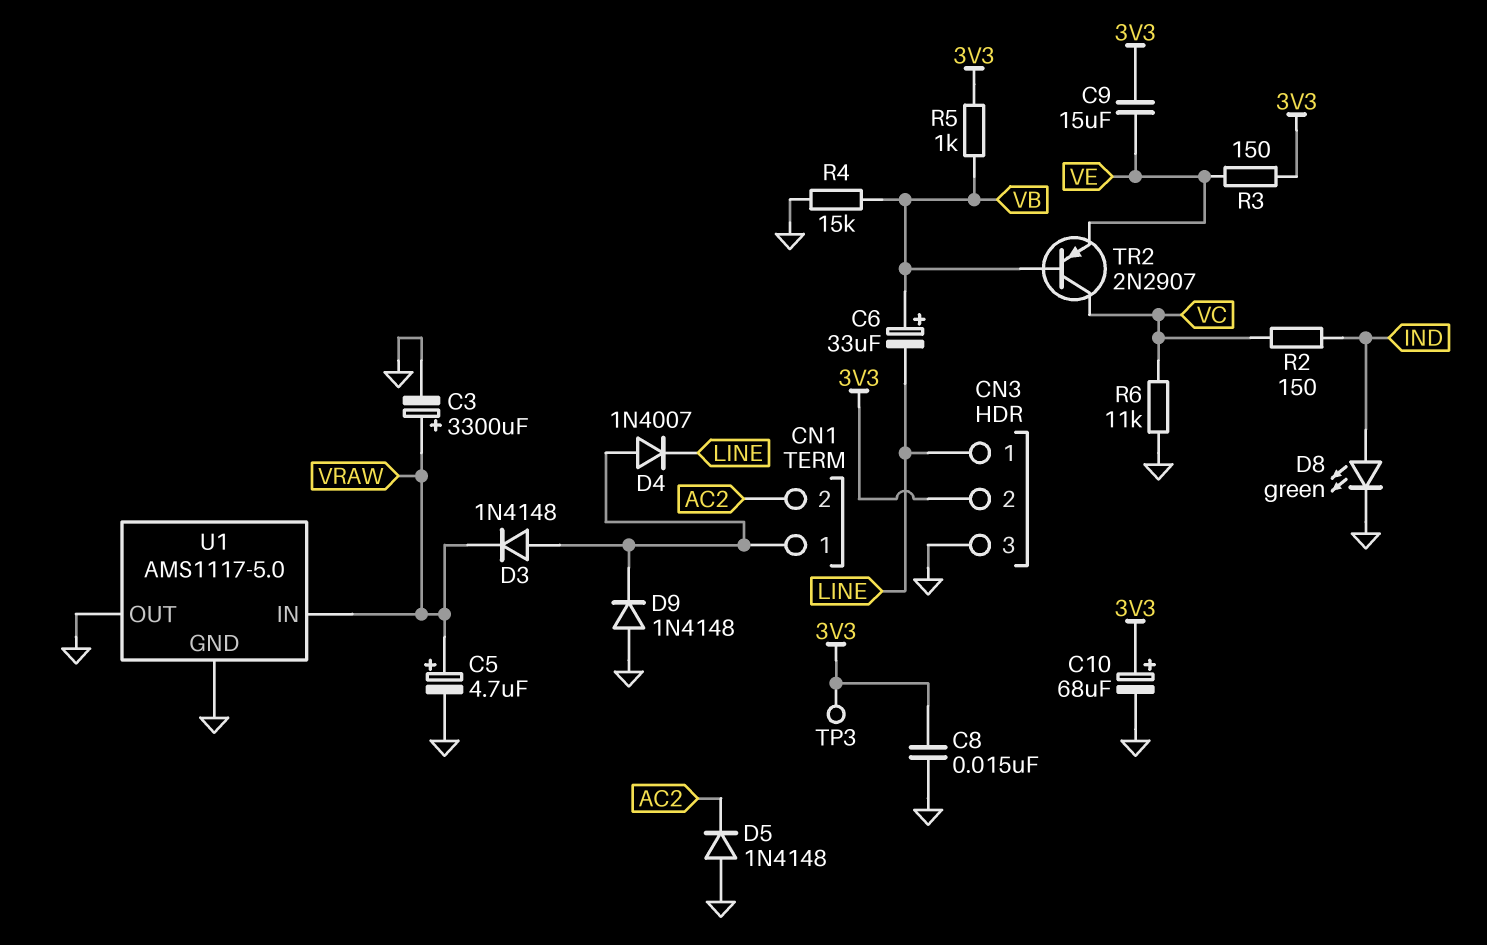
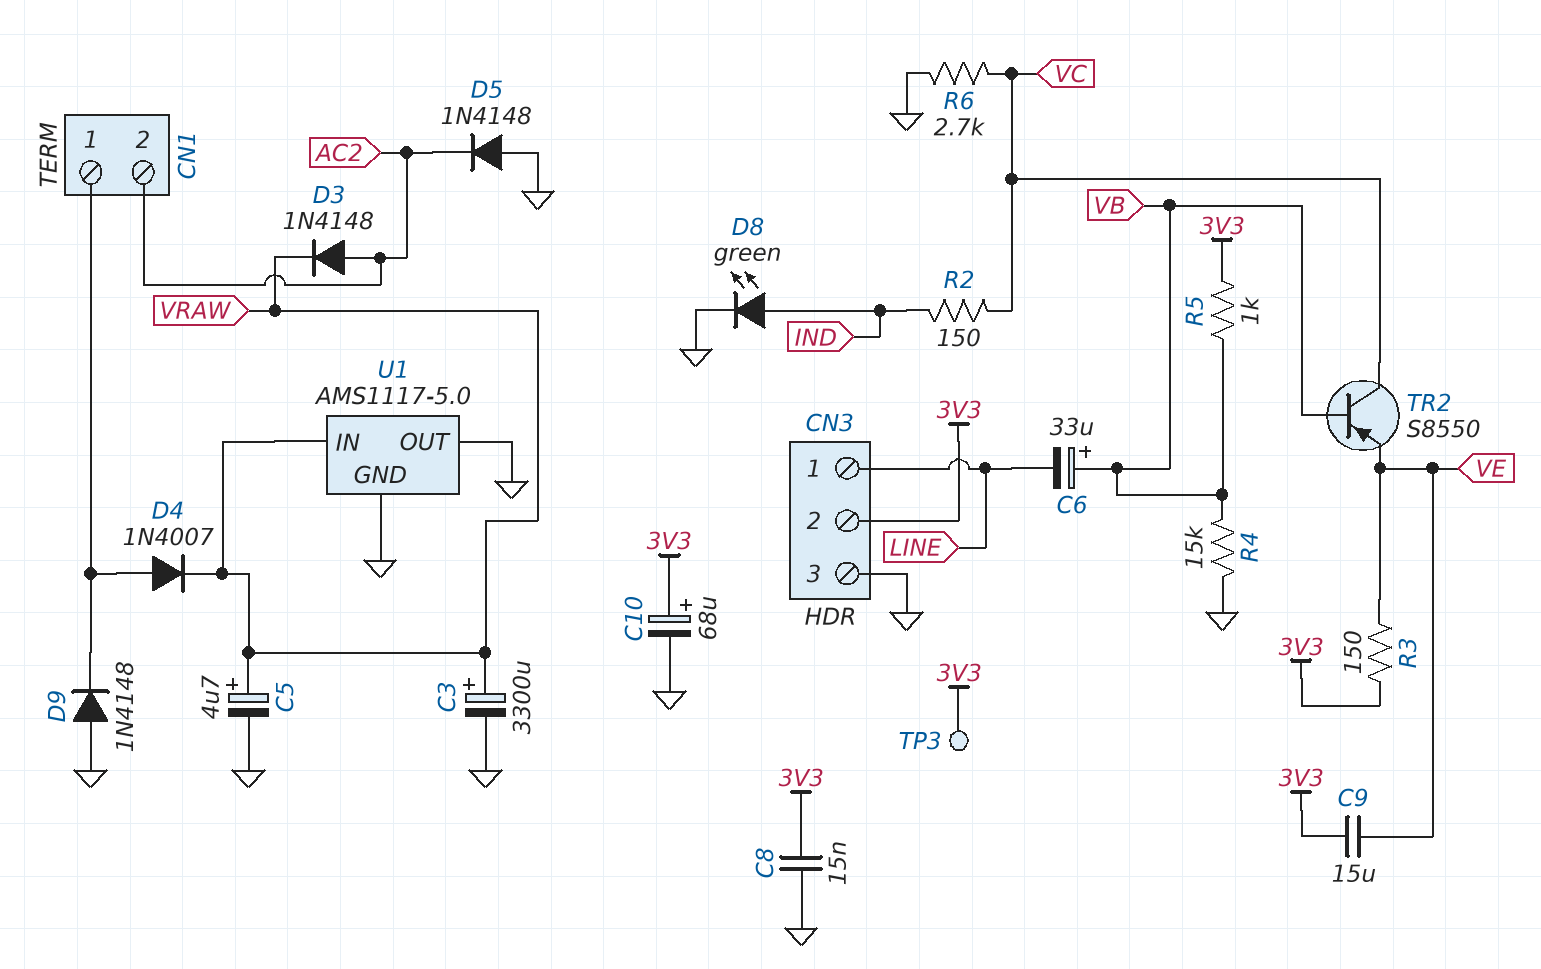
D3: diode 1N4148 (A CN1/1, K VRAW) -> diode 1N4148 (A AC2, K VRAW)
D4: diode 1N4007 (A CN1/1, K LINE) -> diode 1N4007 (A CN1/1, K VRAW)
R6: 11k (GND, VC) -> 2.7k (GND, VC)
TR2: PNP 2N2907 (B VB, C VC, E VE) -> PNP S8550 (B VB, C VC, E VE)

